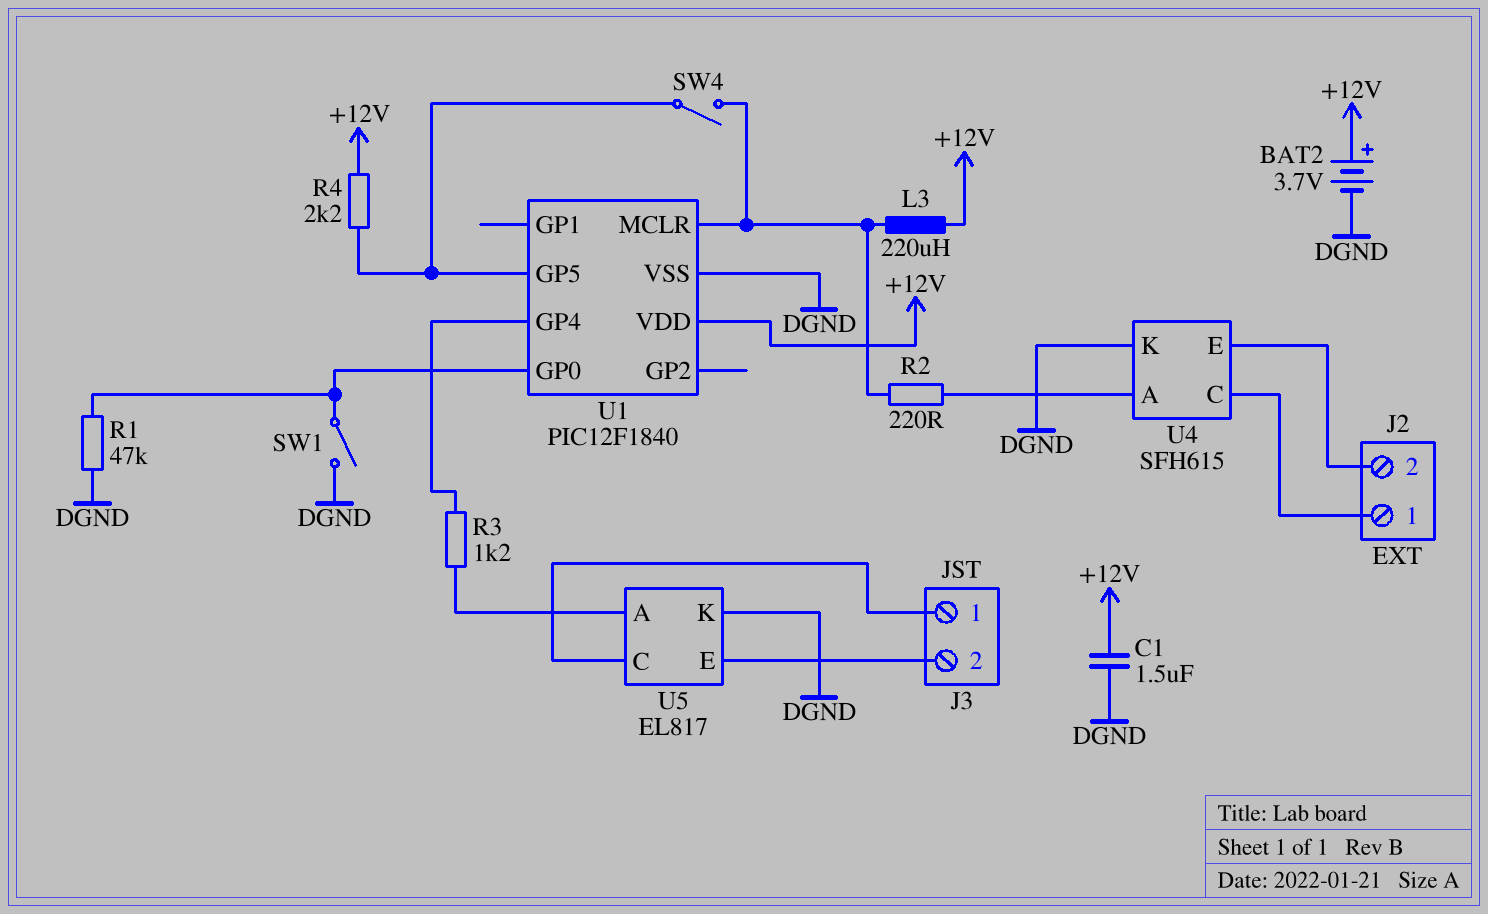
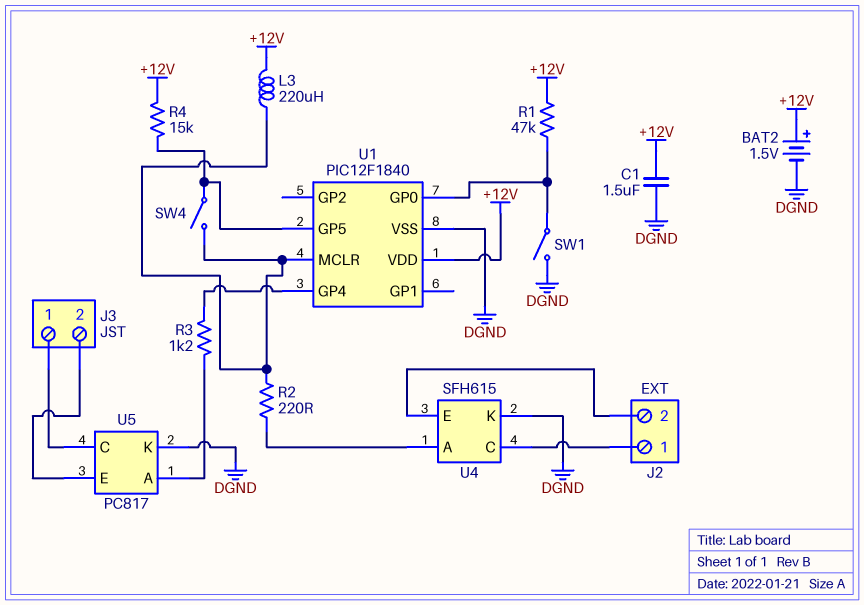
BAT2: 3.7V (plus +12V, minus DGND) -> 1.5V (plus +12V, minus DGND)
R1: 47k (DGND, U1/GP0) -> 47k (+12V, U1/GP0)
R4: 2.2k (+12V, U1/GP5) -> 15k (+12V, U1/GP5)
U5: EL817 -> PC817

